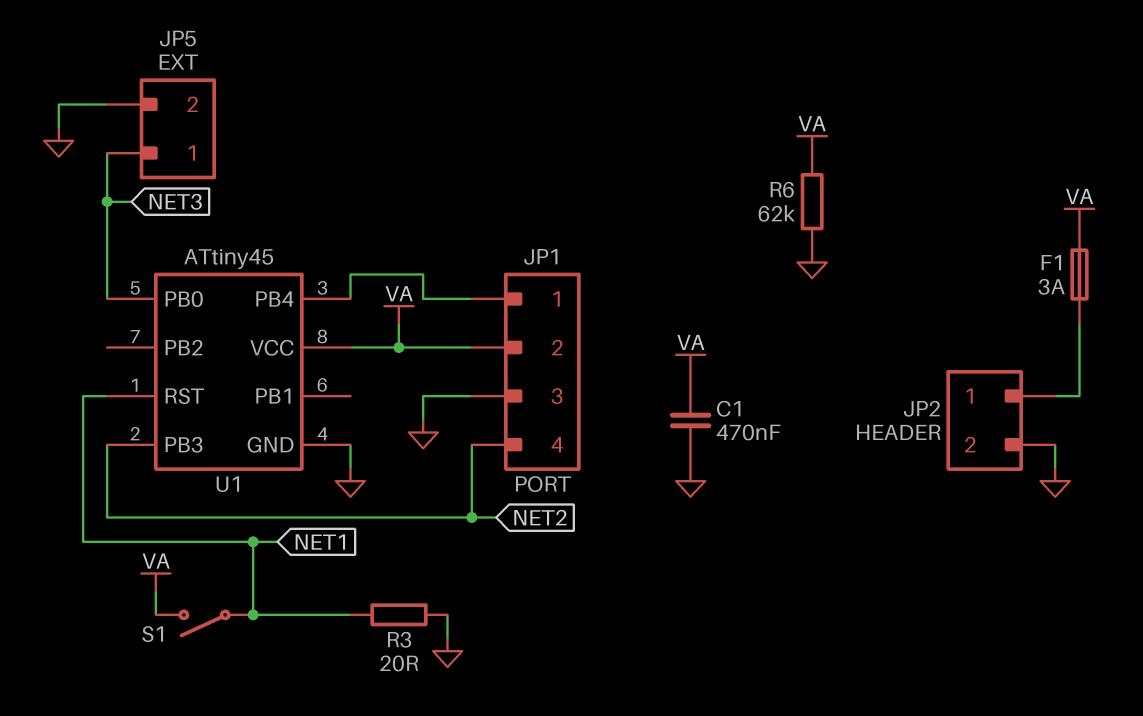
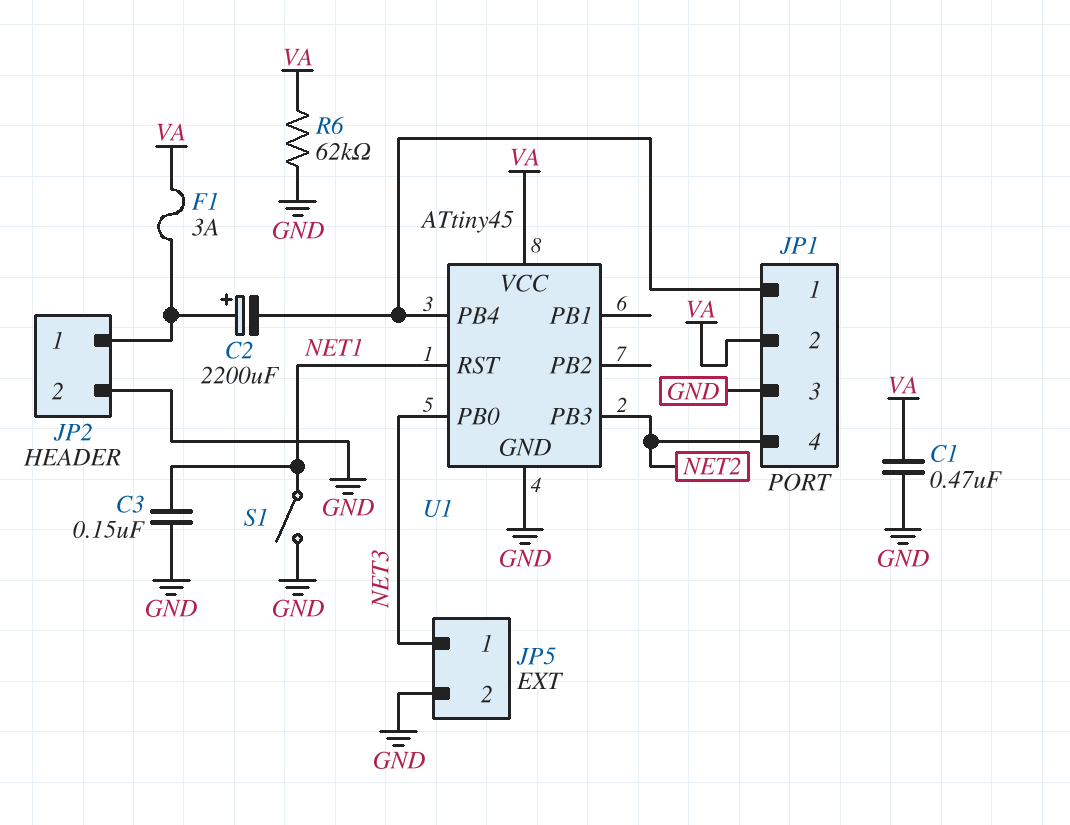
C2: none -> 2200uF (plus JP2/1, minus JP1/1)
C3: none -> 150nF (GND, NET1)
R3: 20 (GND, NET1) -> none
S1: switch (NET1, VA) -> switch (GND, NET1)

